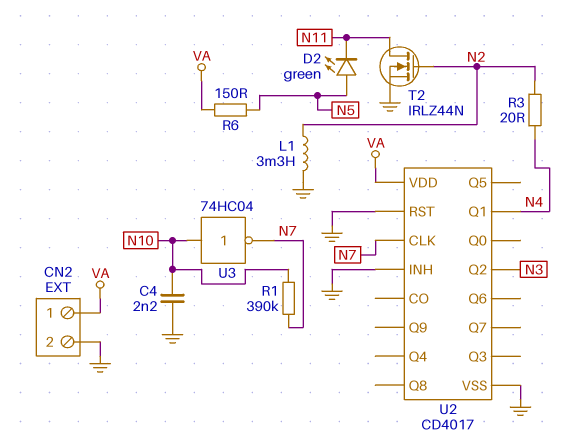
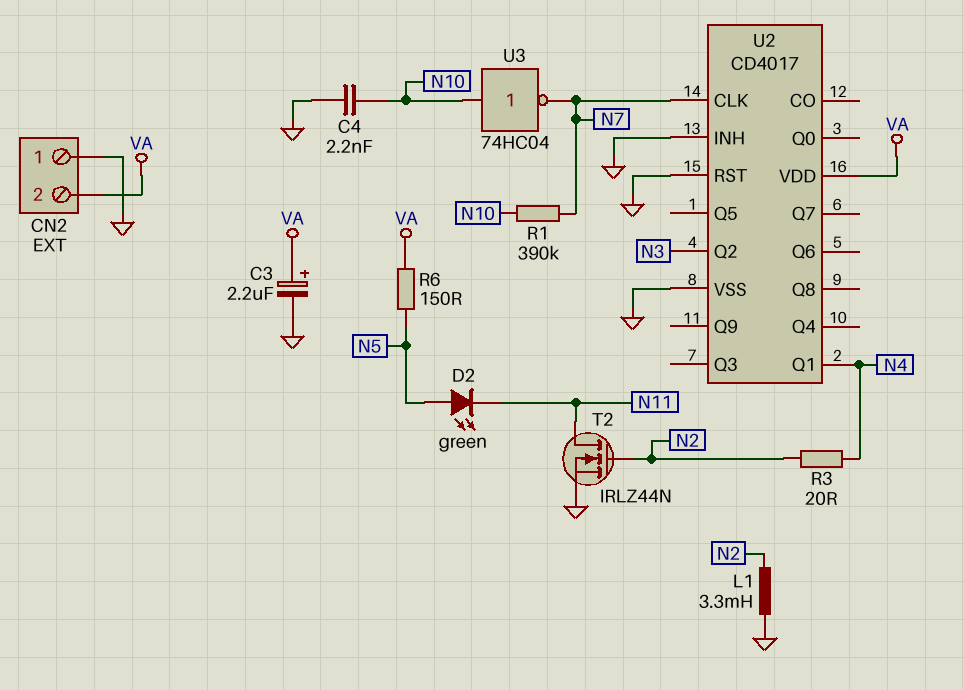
C3: none -> 2.2uF (plus VA, minus GND)
CN2 pin 1: VA -> GND
CN2 pin 2: GND -> VA

